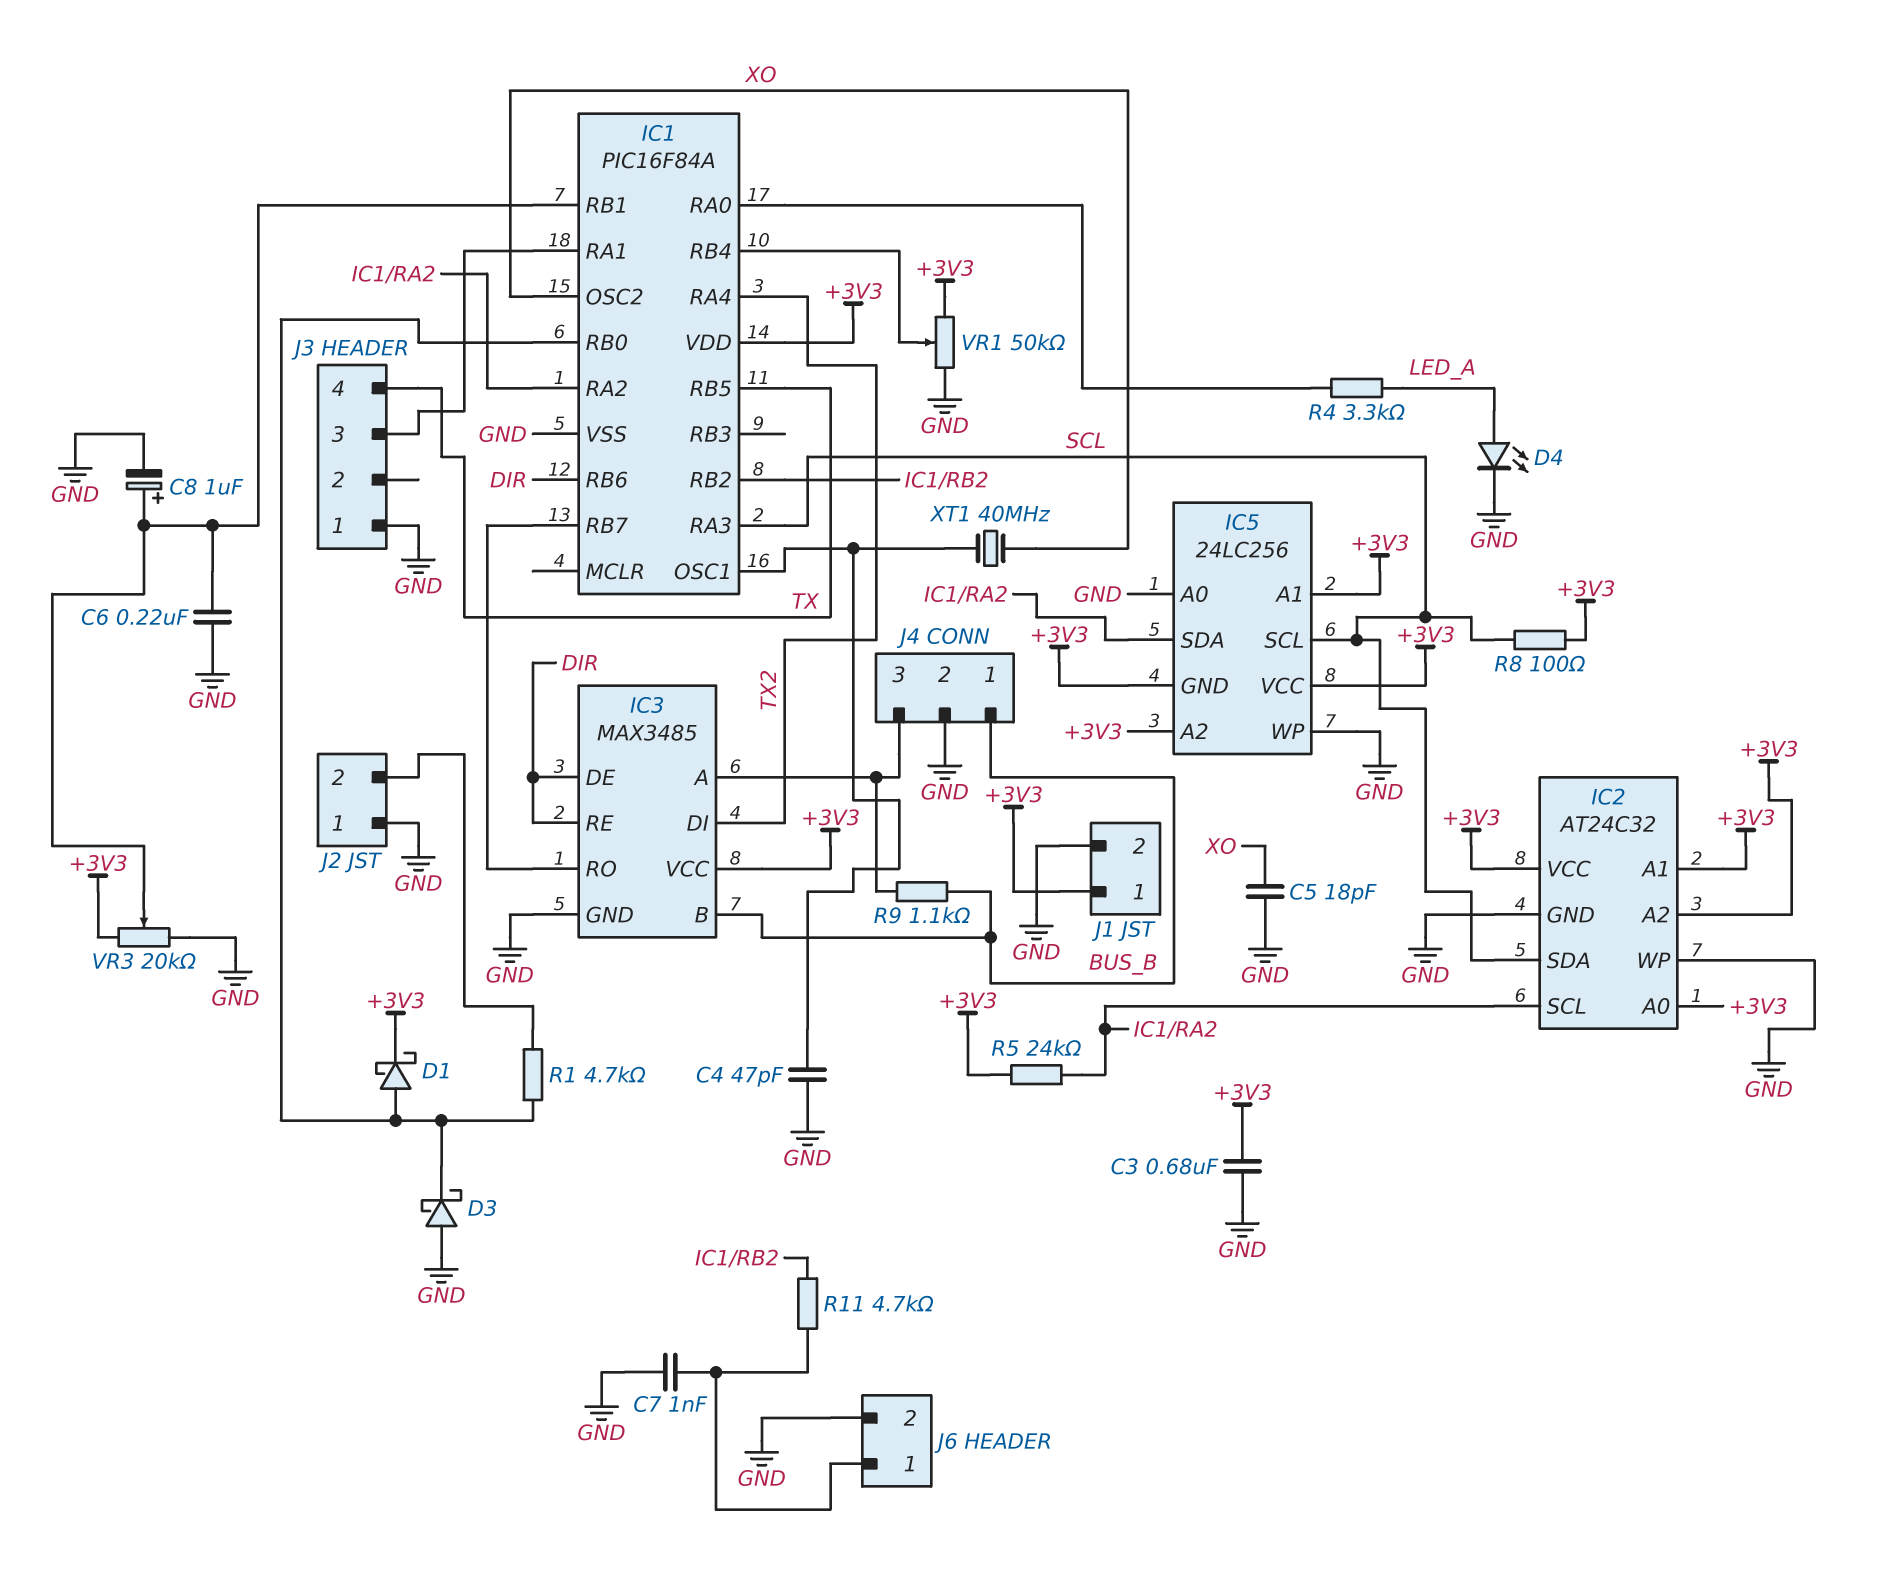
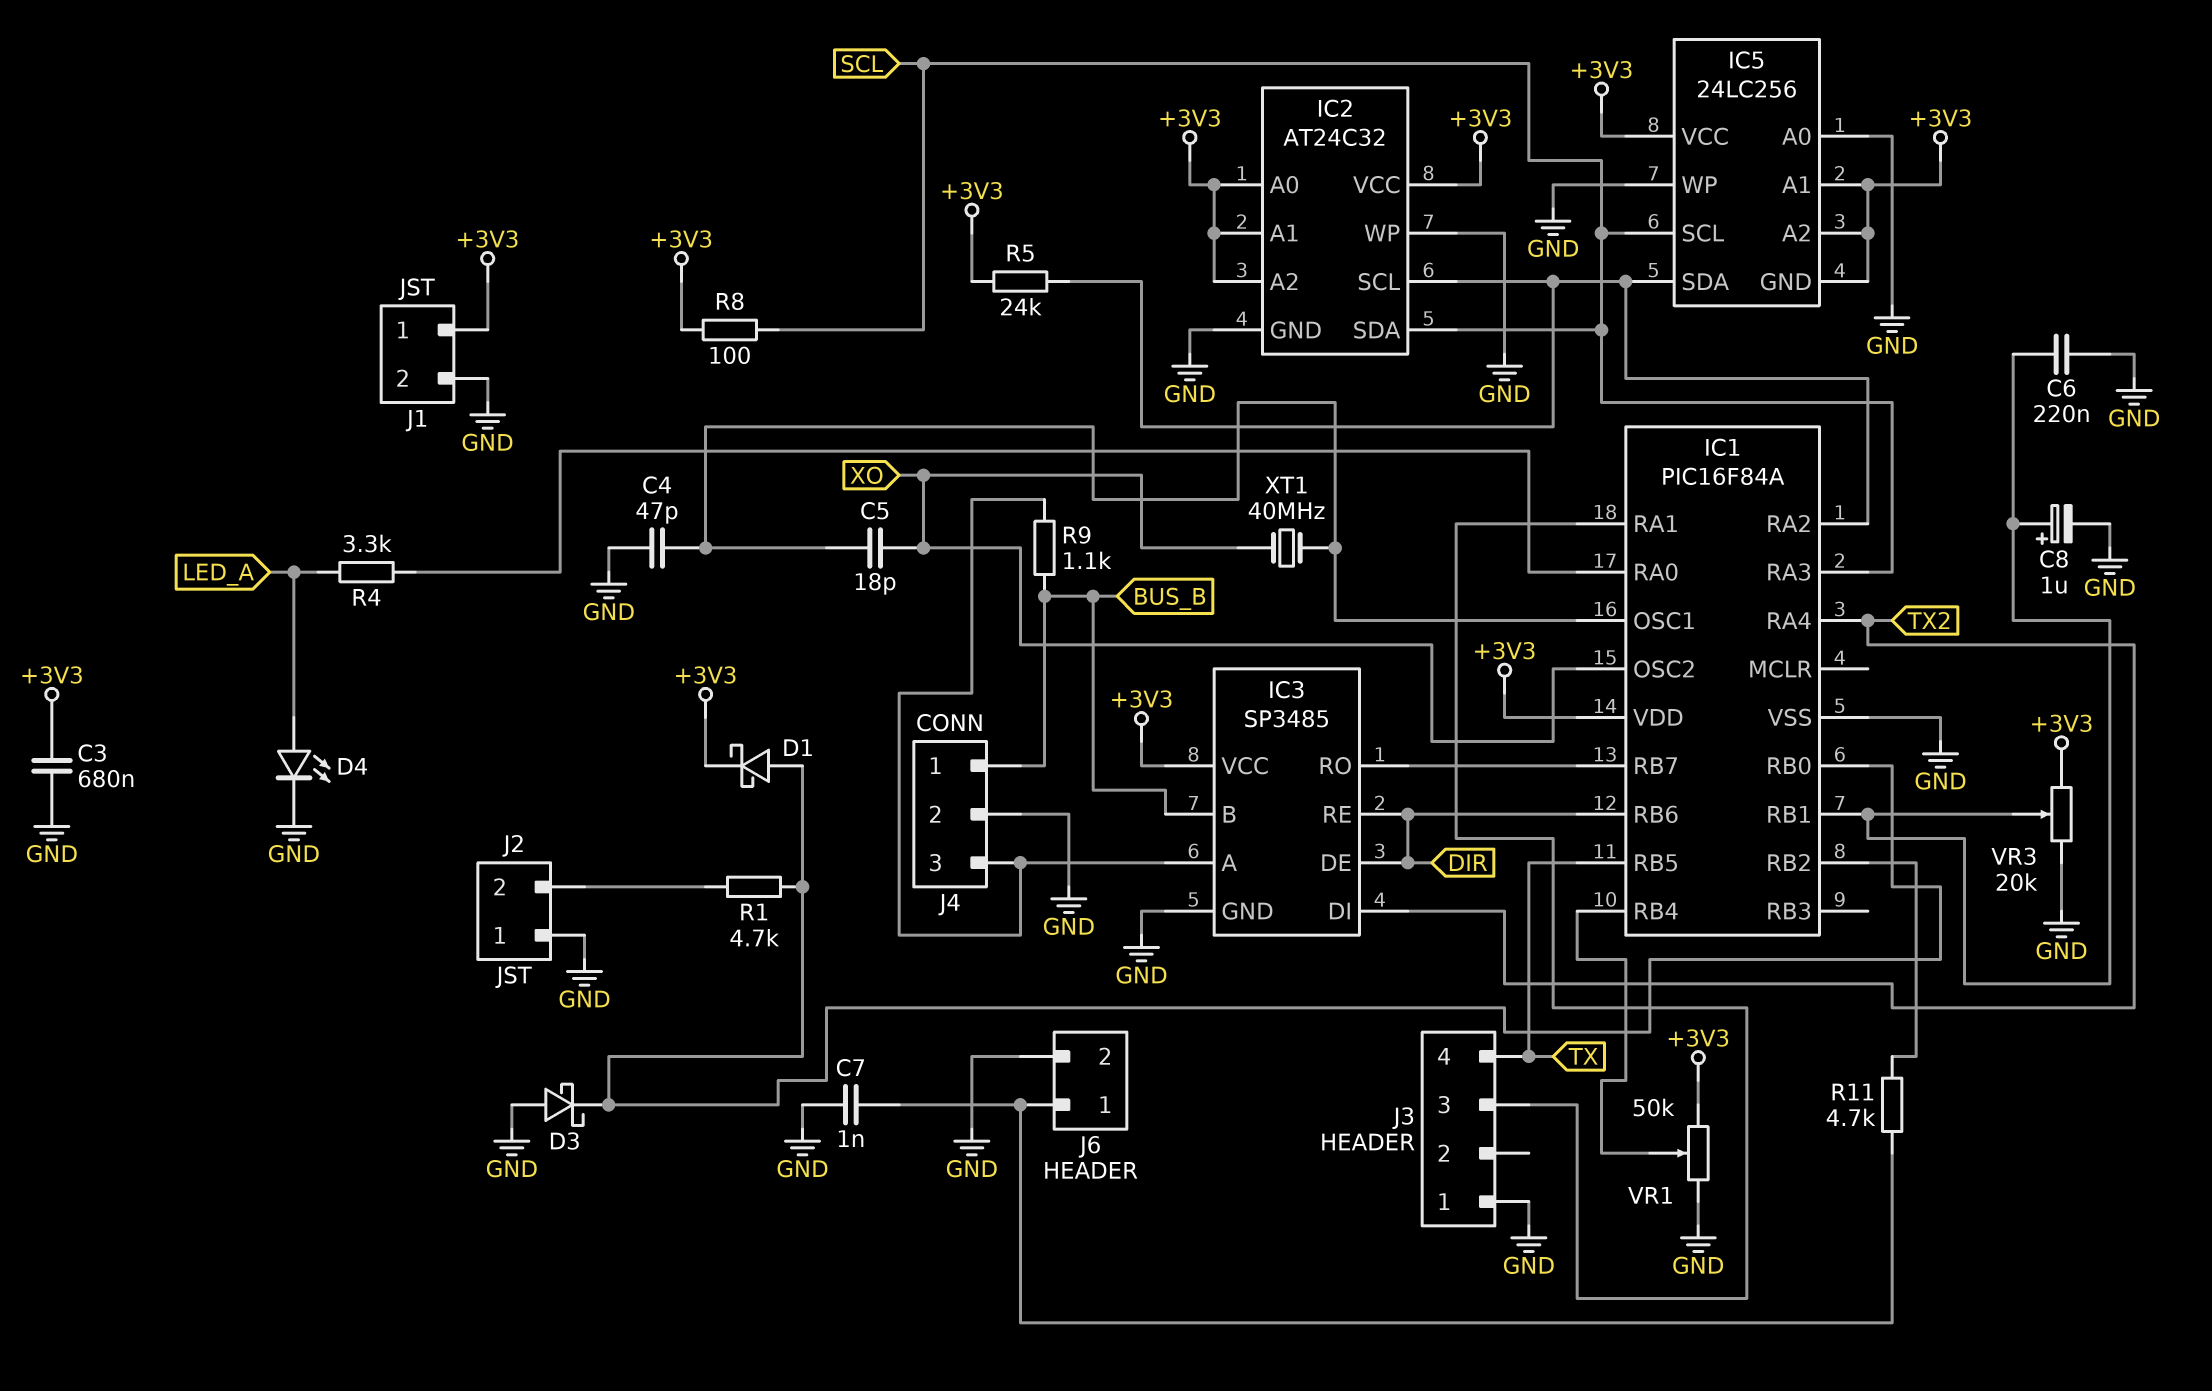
C5: 18pF (GND, XO) -> 18pF (IC1/OSC1, XO)
IC3: MAX3485 -> SP3485

